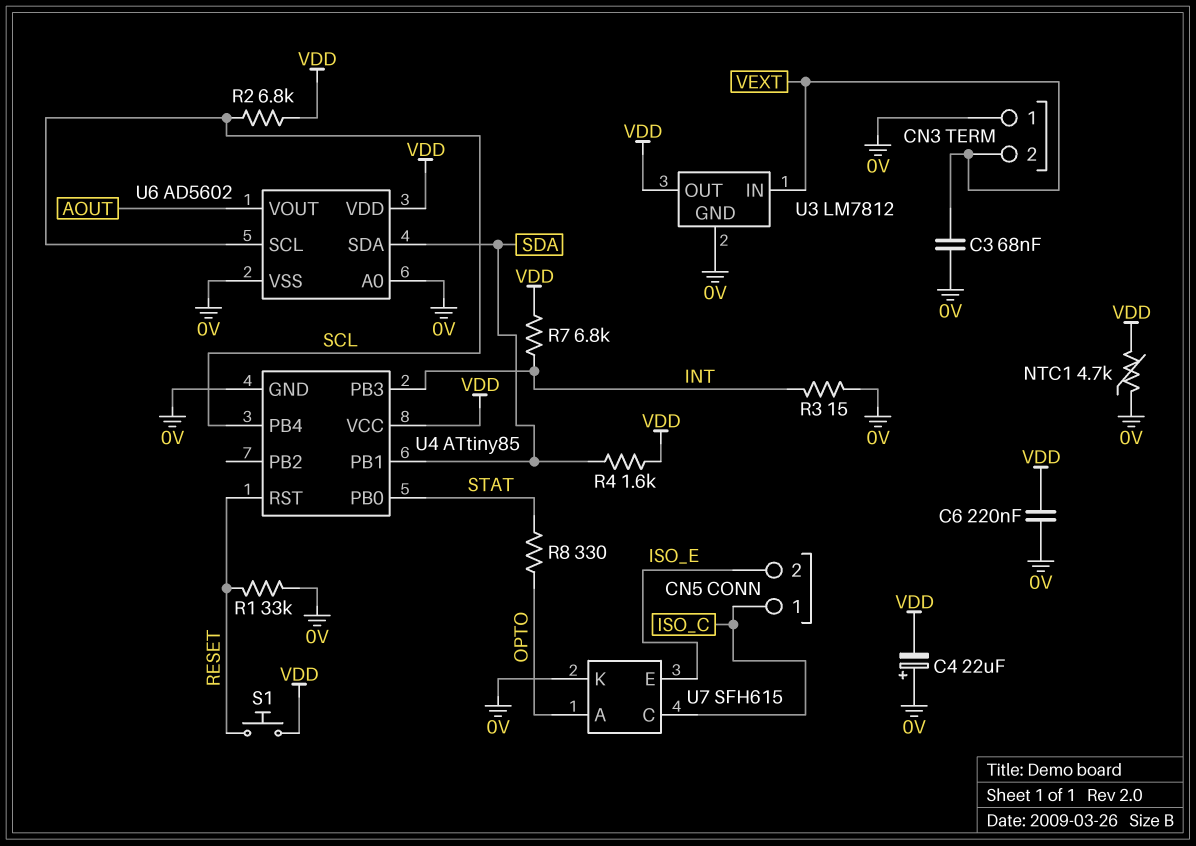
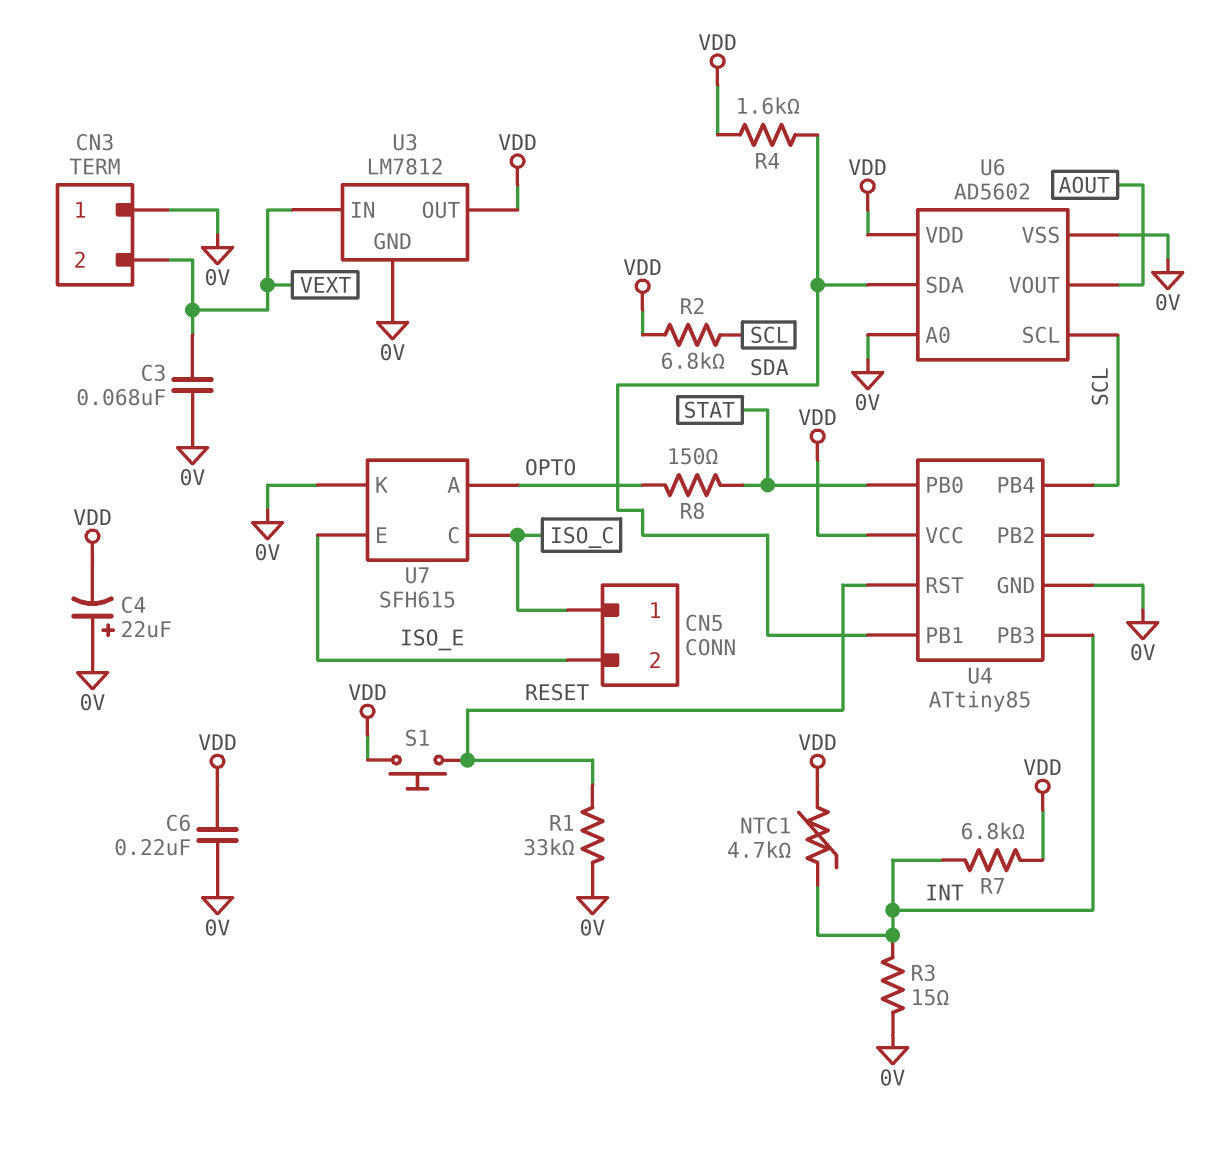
NTC1: 4.7k (0V, VDD) -> 4.7k (INT, VDD)
R8: 330 (OPTO, STAT) -> 150 (OPTO, STAT)

